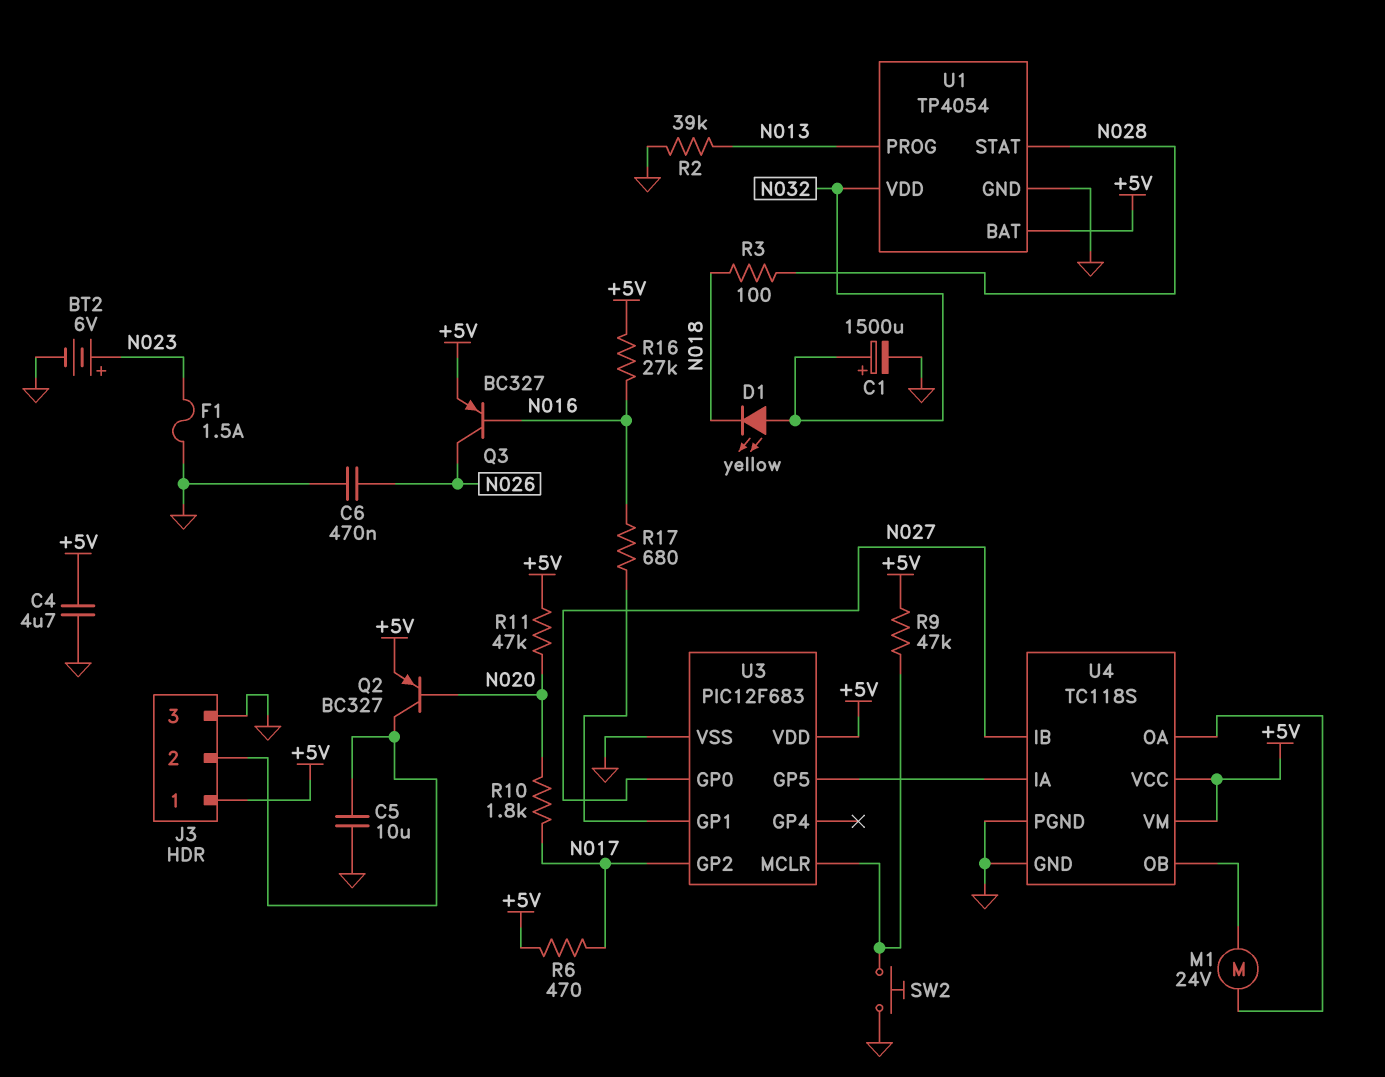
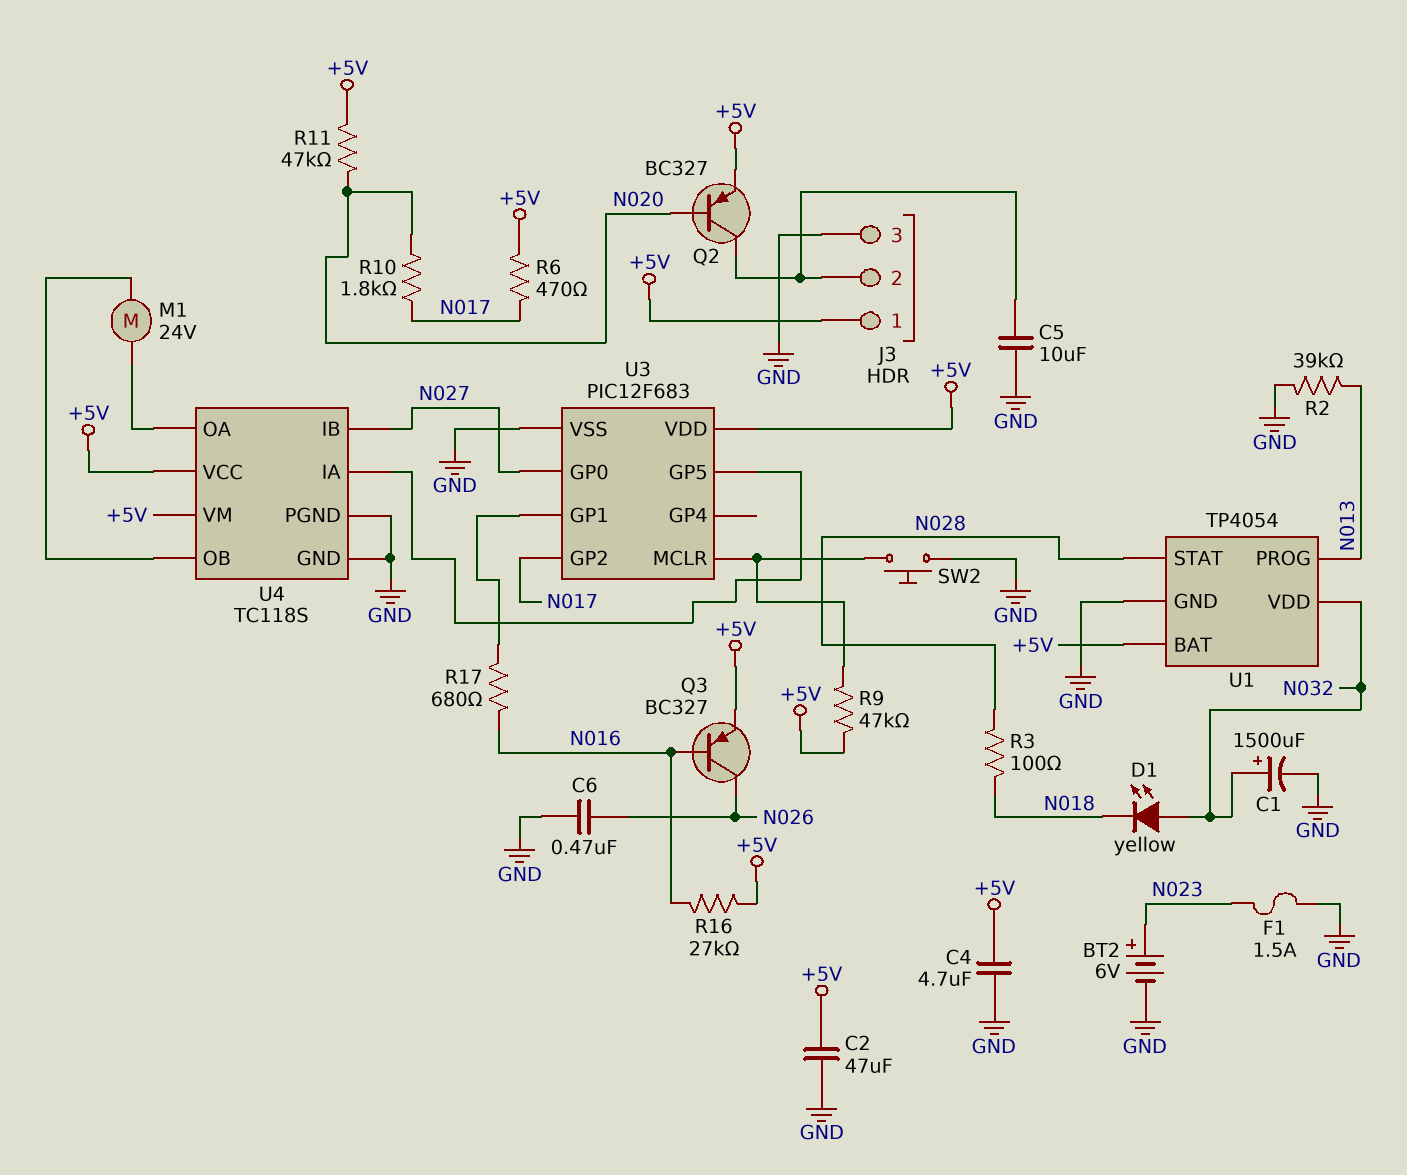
C2: none -> 47uF (+5V, GND)

